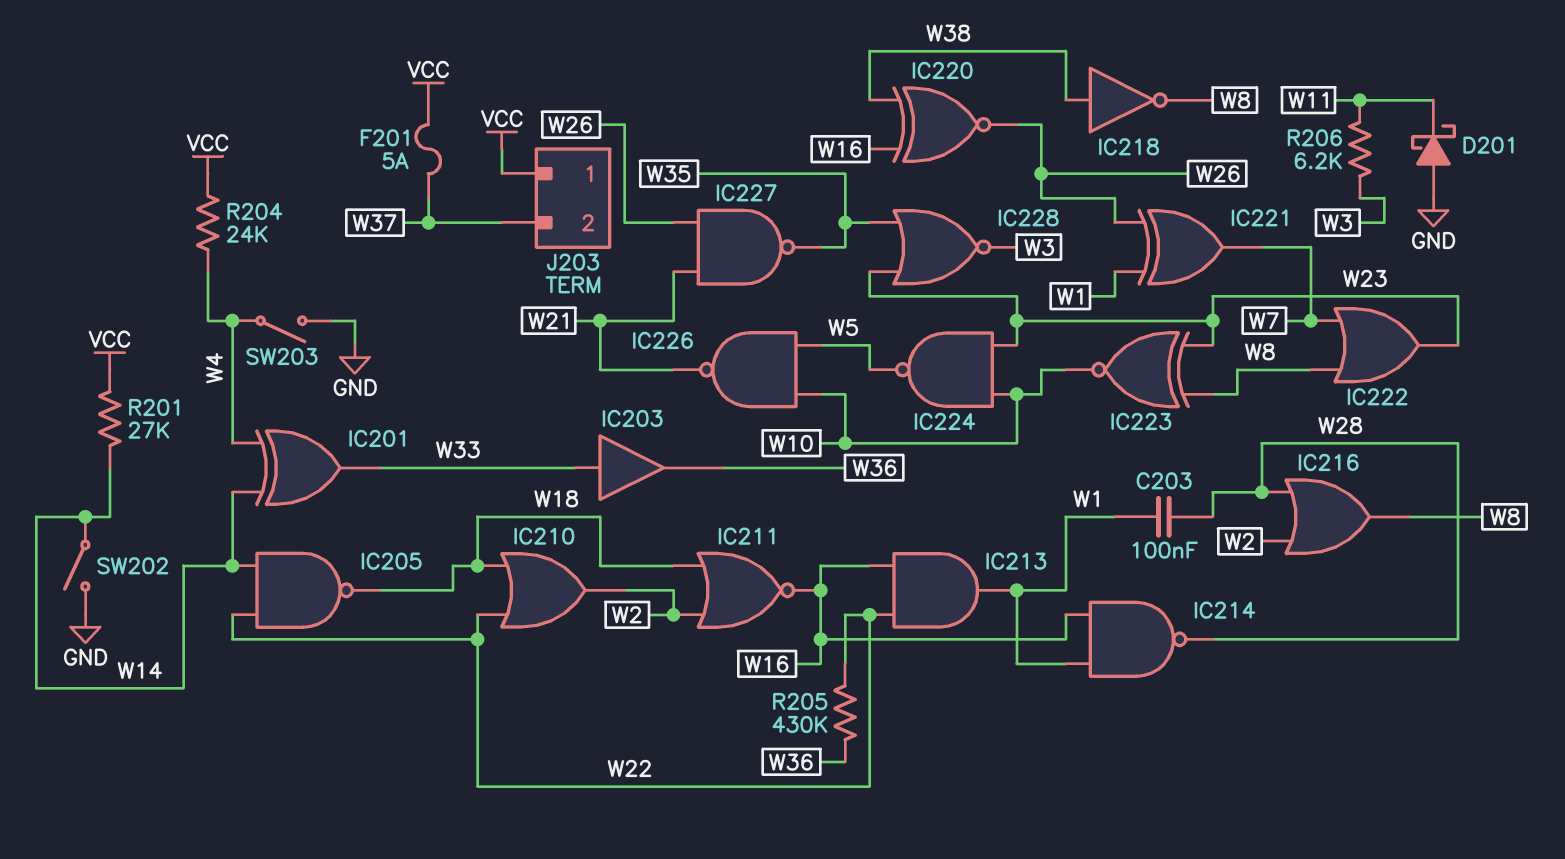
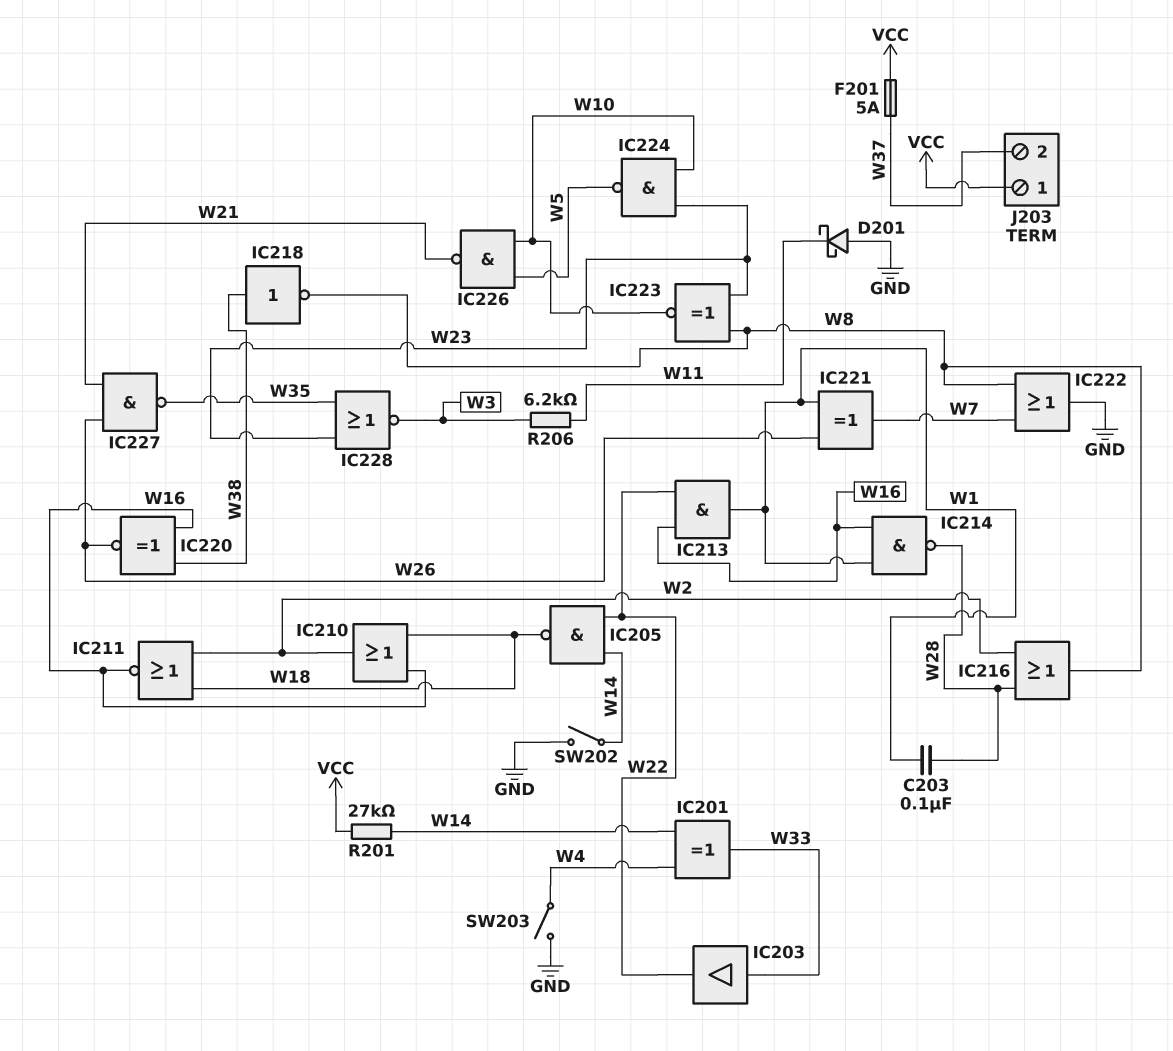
IC203: buffer (in W33, out W36) -> buffer (in W33, out W22)
IC210: OR (in W18, in W22, out W2) -> OR (in W16, in W18, out W2)
IC222: OR (in W7, in W8, out W23) -> OR (in W7, in W8, out GND)
R204: 24k (VCC, W4) -> none
R205: 430k (W22, W36) -> none

